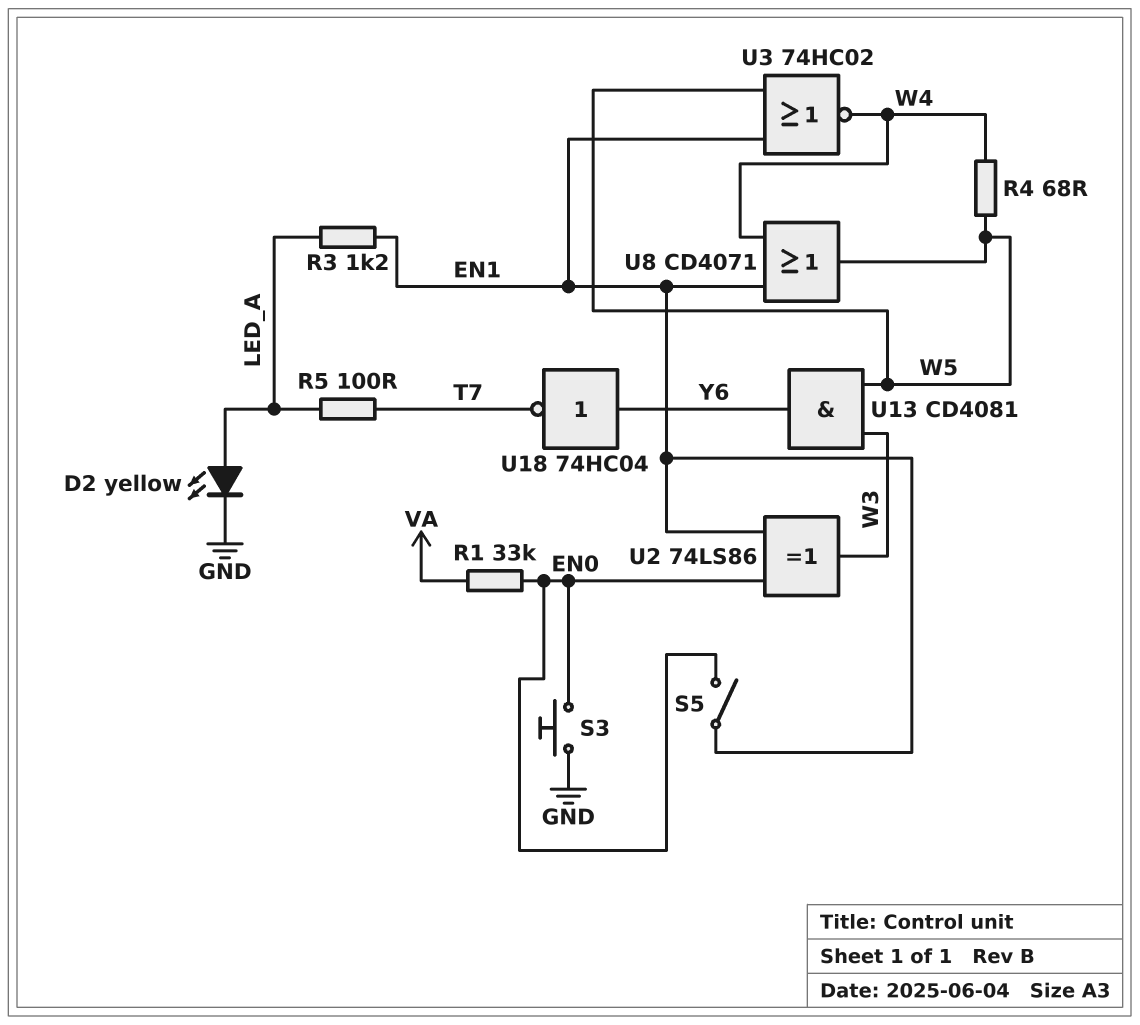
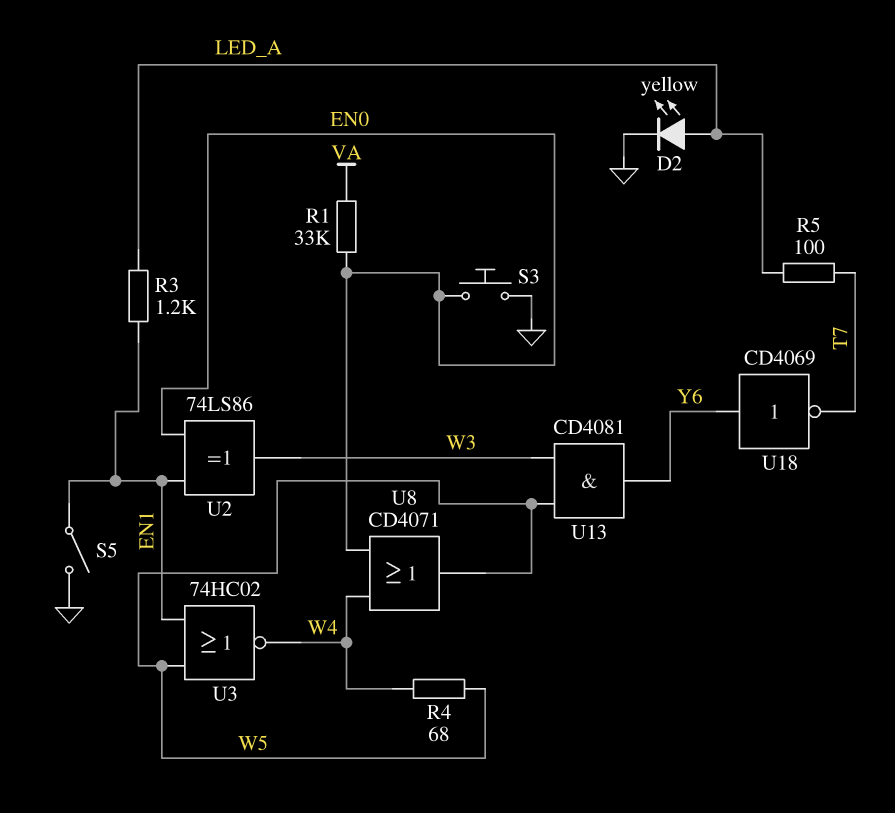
S5: switch (EN0, EN1) -> switch (EN1, GND)
U8: OR CD4071 (in EN1, in W4, out W5) -> OR CD4071 (in EN0, in W4, out W5)
U18: NOT 74HC04 (in Y6, out T7) -> NOT CD4069 (in Y6, out T7)

